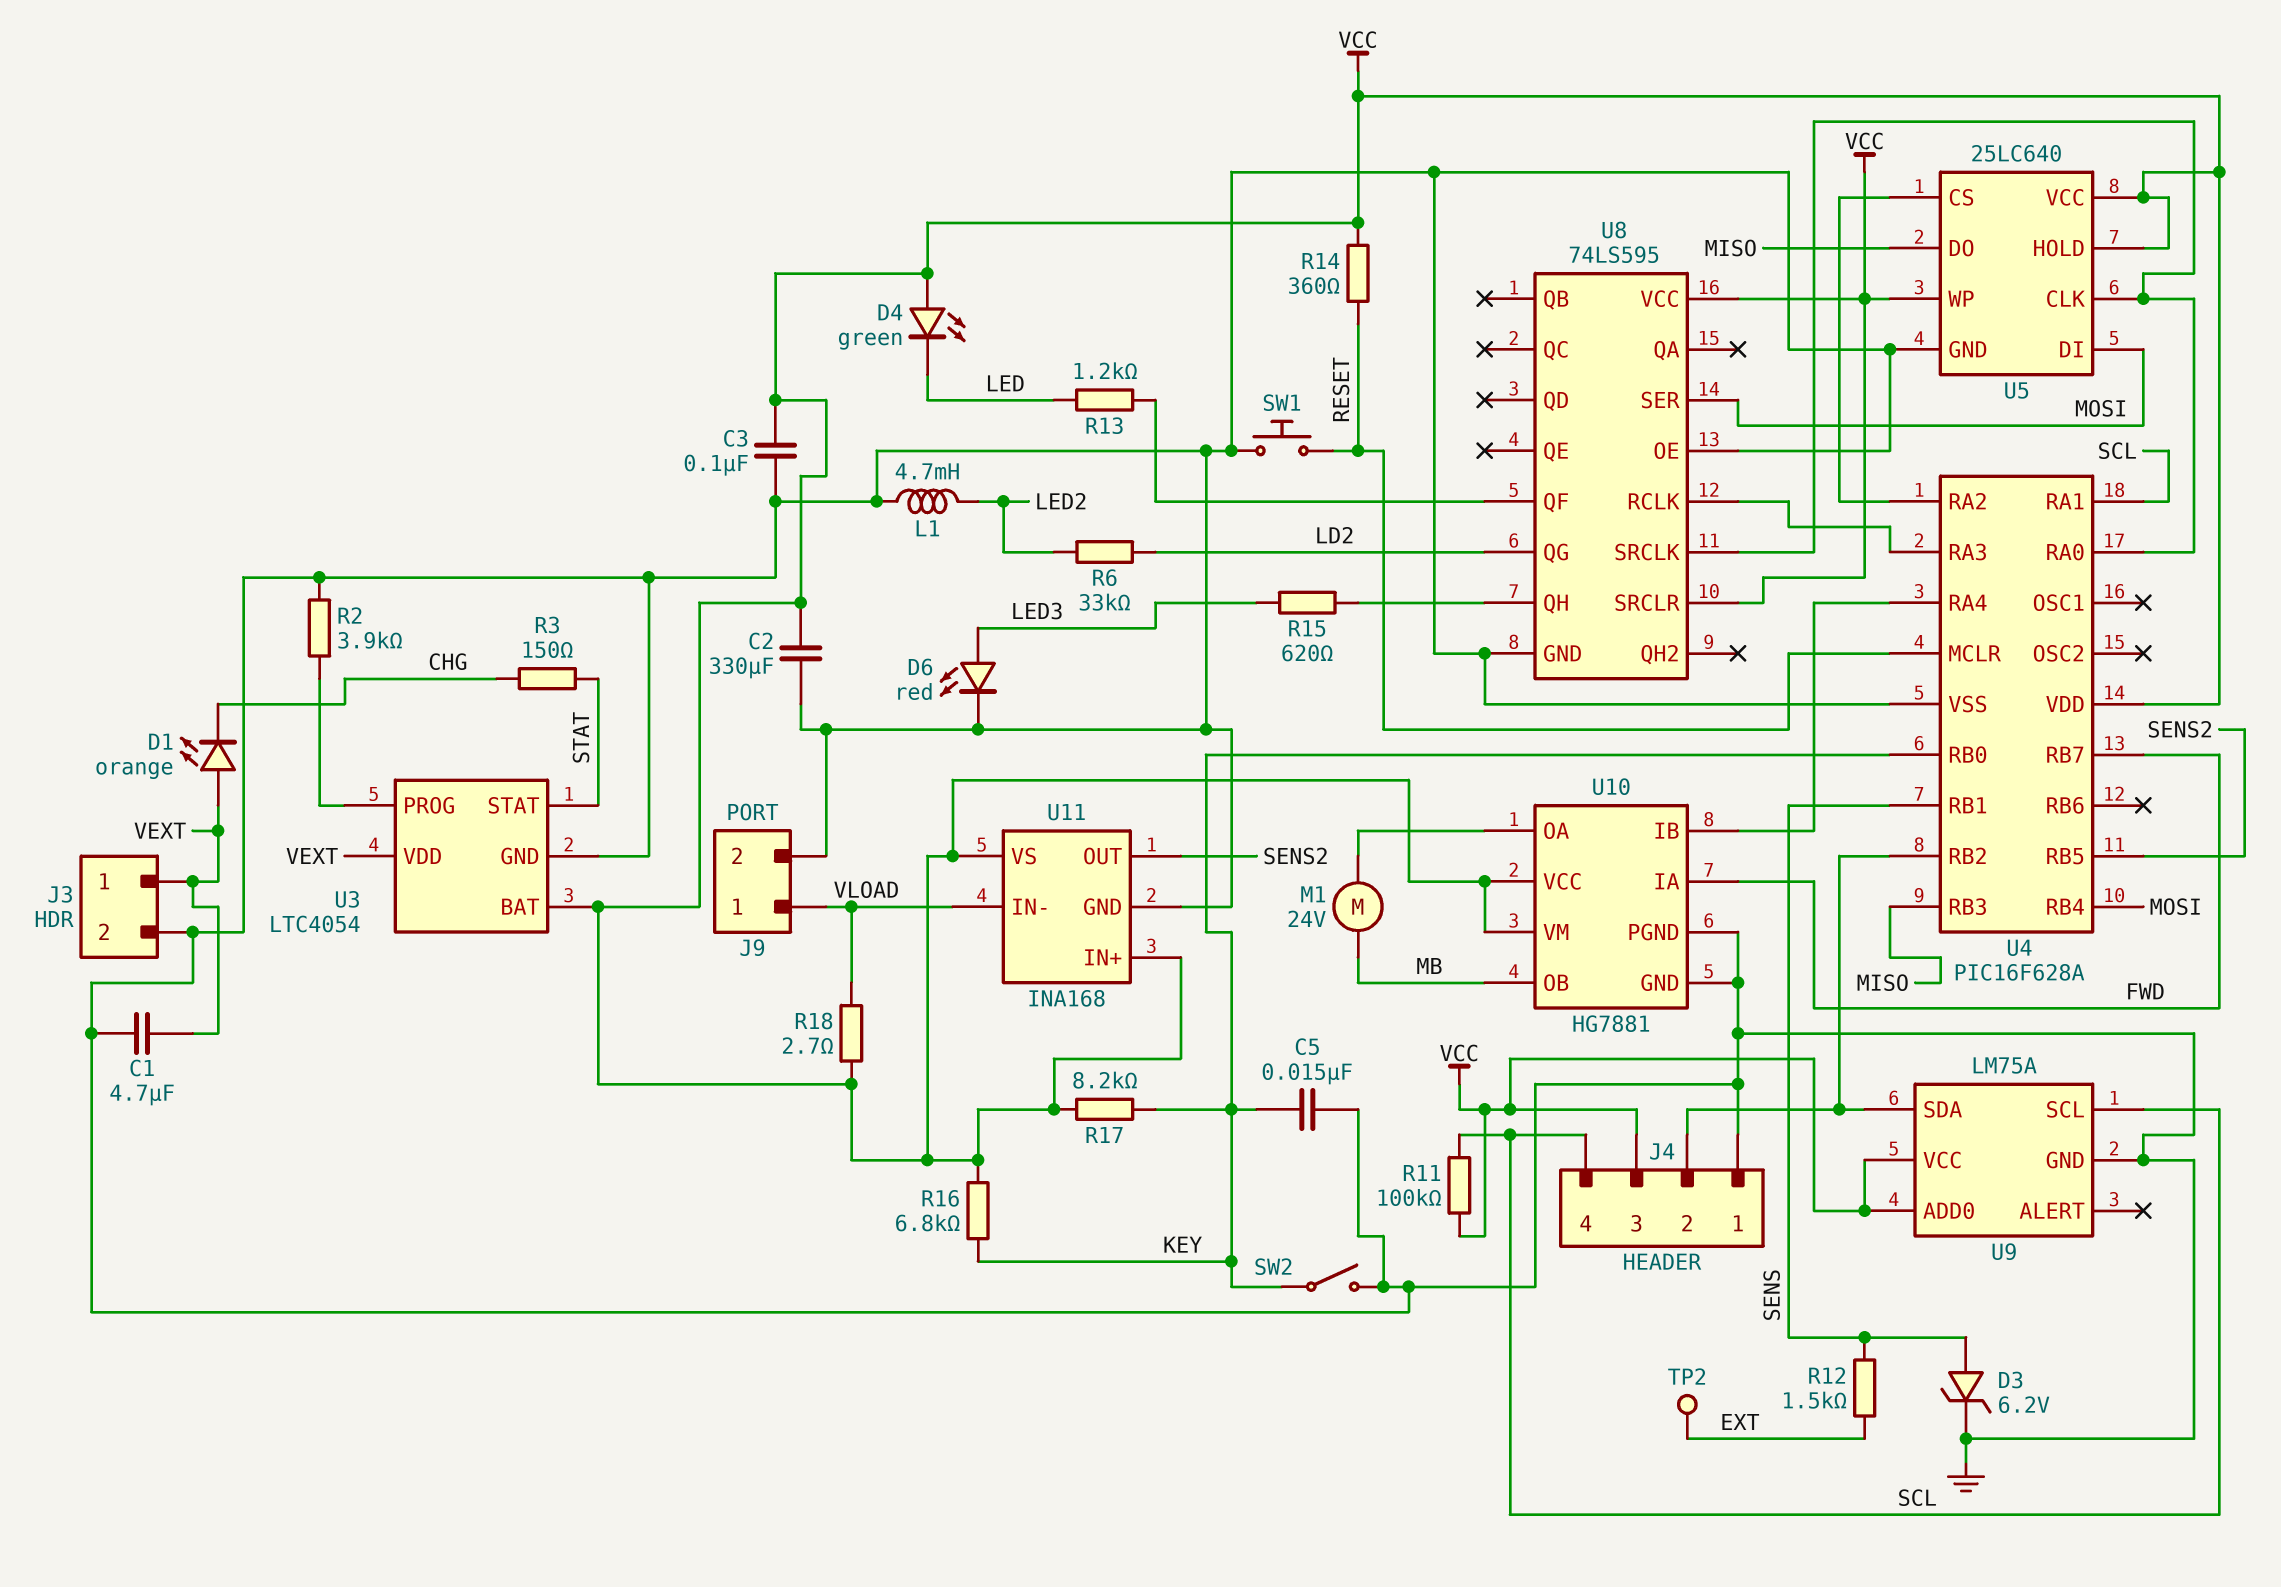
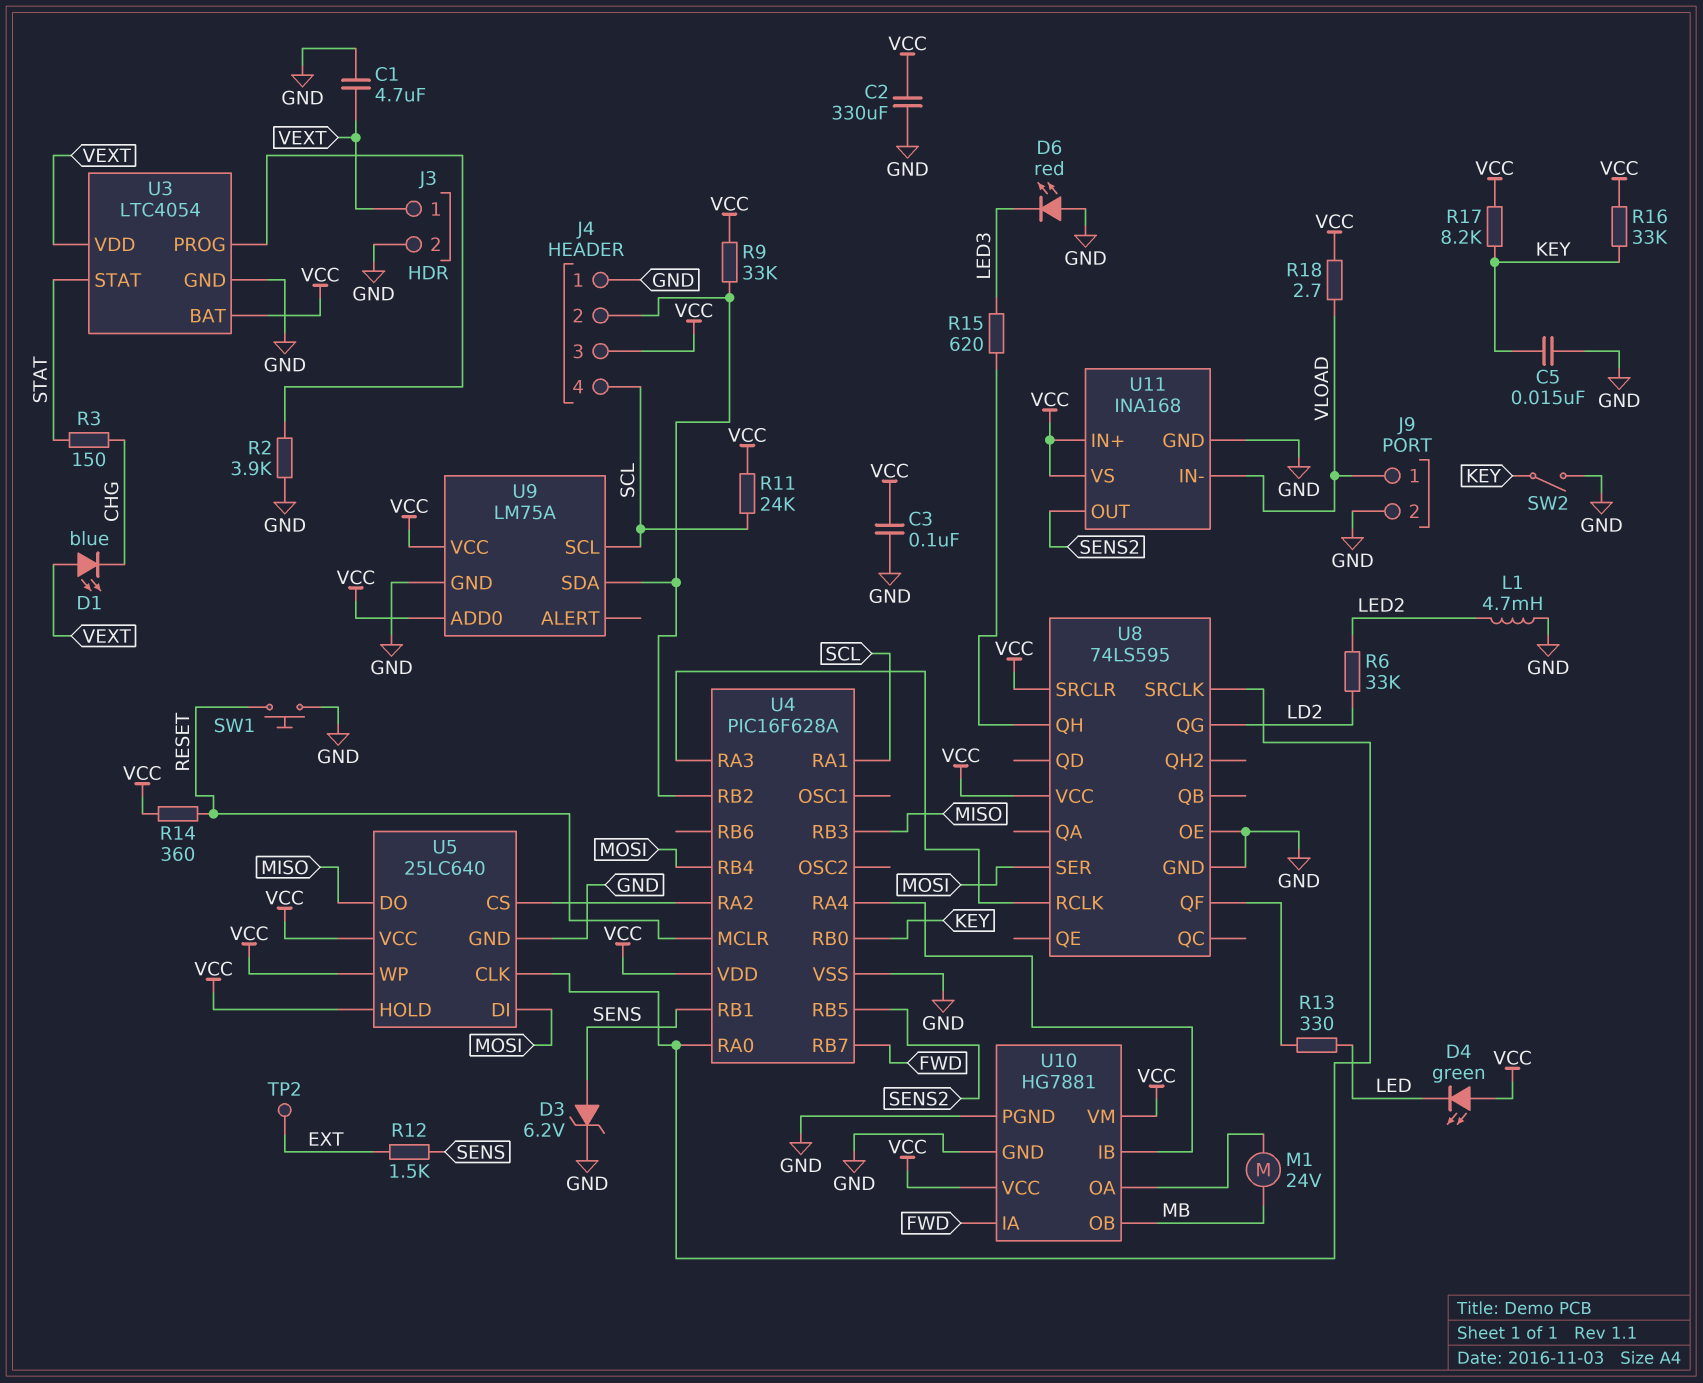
D1: LED orange (A VEXT, K CHG) -> LED blue (A VEXT, K CHG)
D6: LED red (A LED3, K GND) -> LED red (A GND, K LED3)
R9: none -> 33k (J4/2, VCC)
R11: 100k (SCL, VCC) -> 24k (SCL, VCC)
R13: 1.2k (LED, U8/QF) -> 330 (LED, U8/QF)
R16: 6.8k (KEY, VCC) -> 33k (KEY, VCC)

